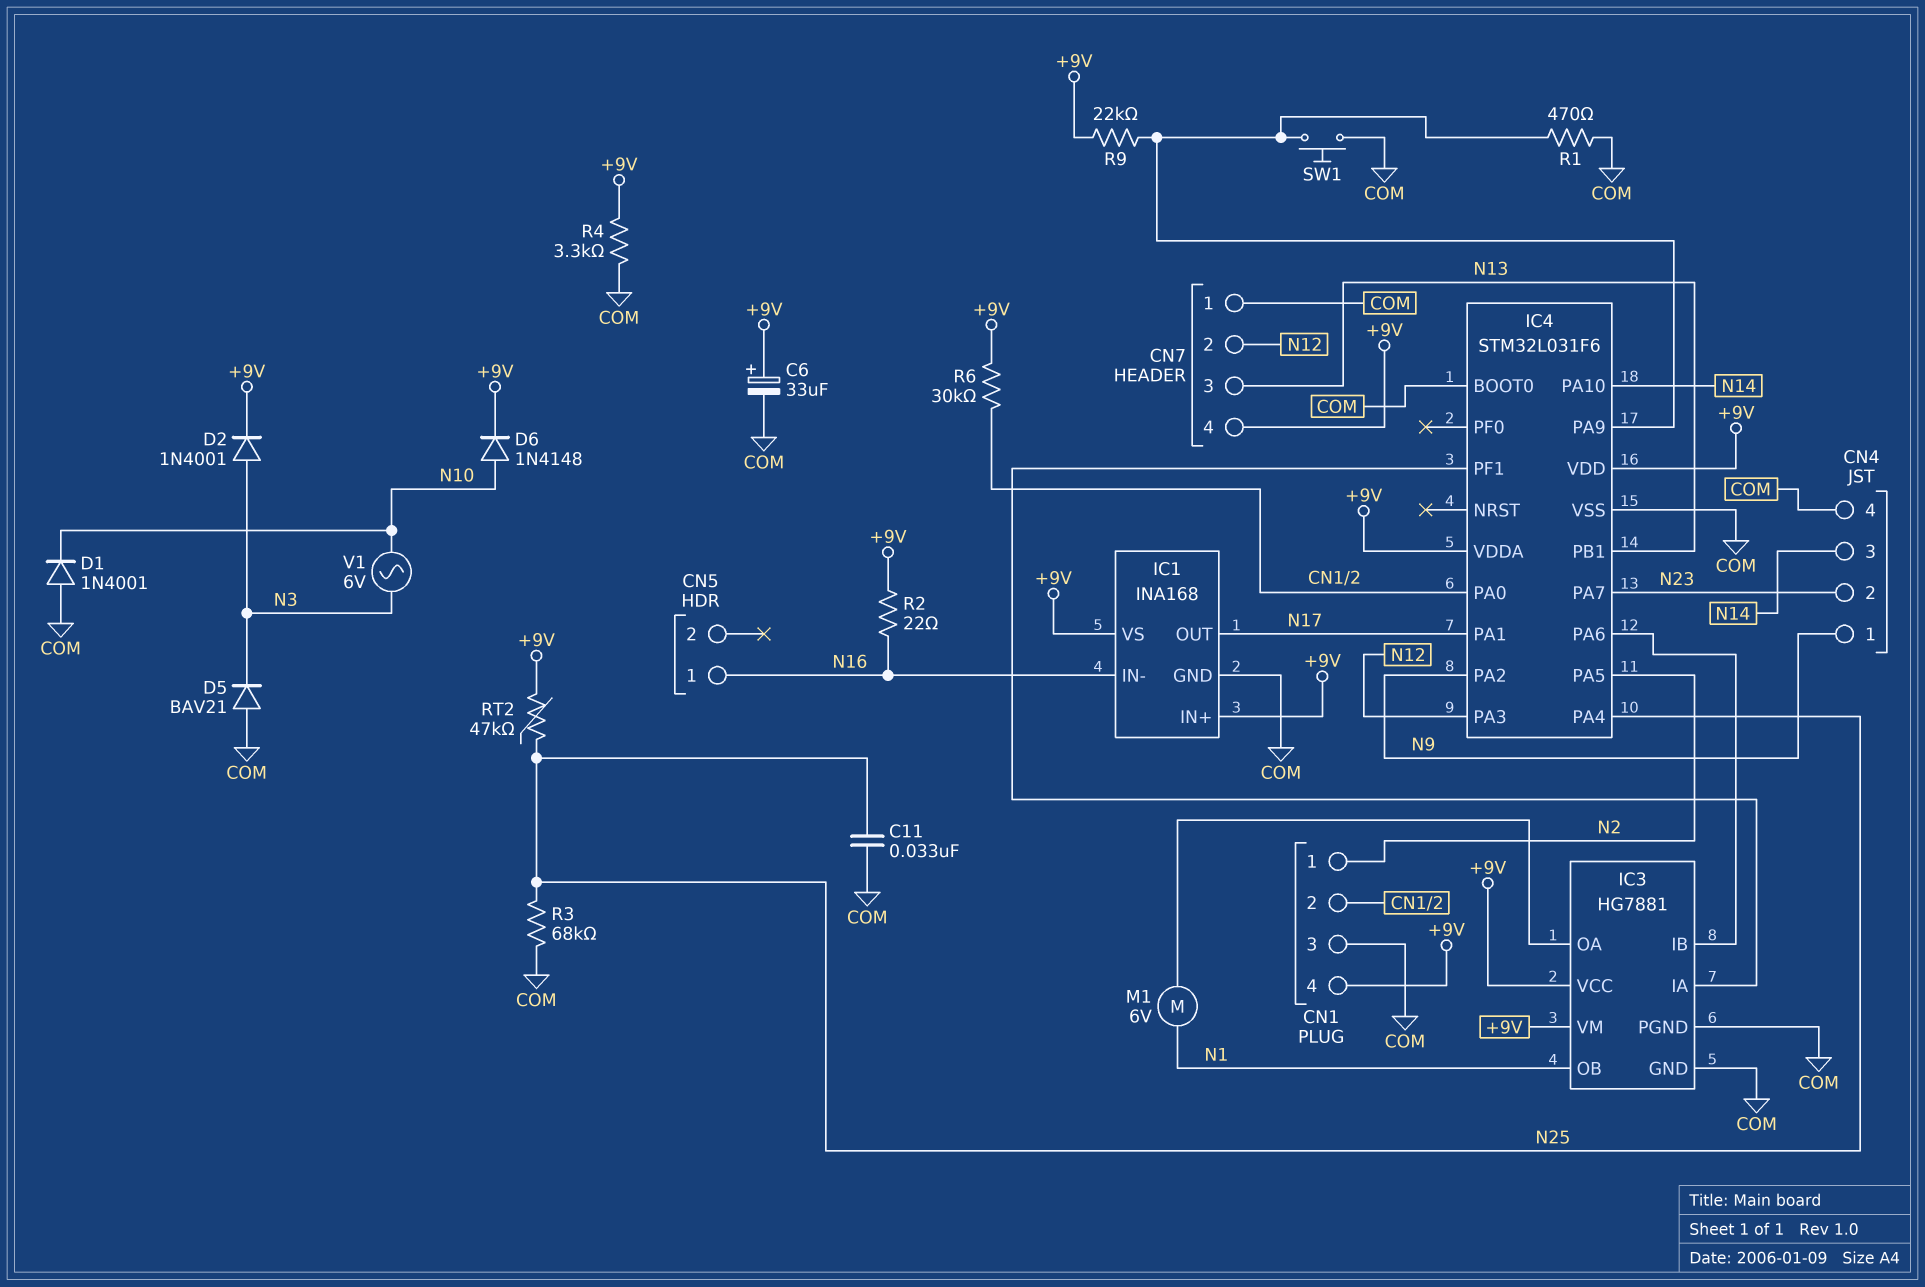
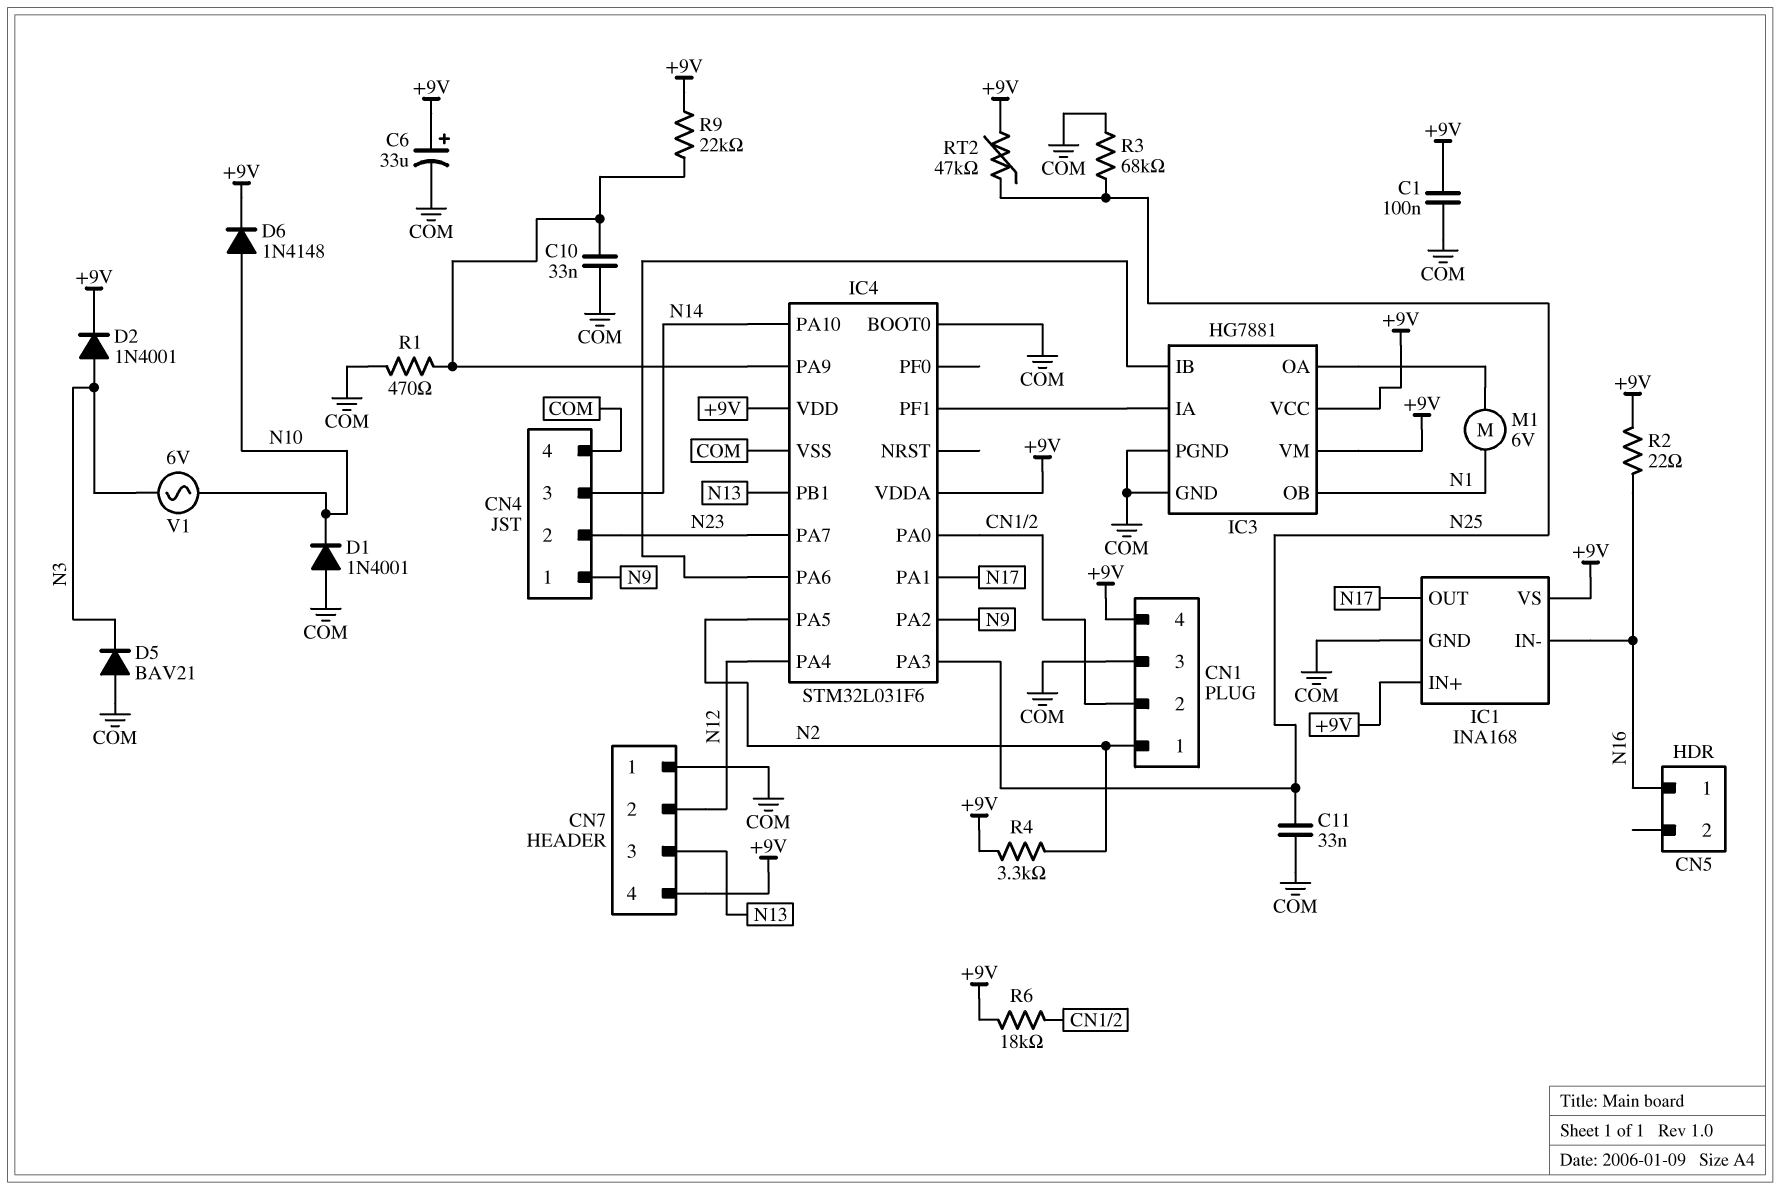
C1: none -> 100nF (+9V, COM)
C10: none -> 33nF (COM, IC4/PA9)
IC4 pin PA3: N12 -> N25
IC4 pin PA4: N25 -> N12
R4: 3.3k (+9V, COM) -> 3.3k (+9V, N2)
R6: 30k (+9V, CN1/2) -> 18k (+9V, CN1/2)
SW1: button (COM, IC4/PA9) -> none

